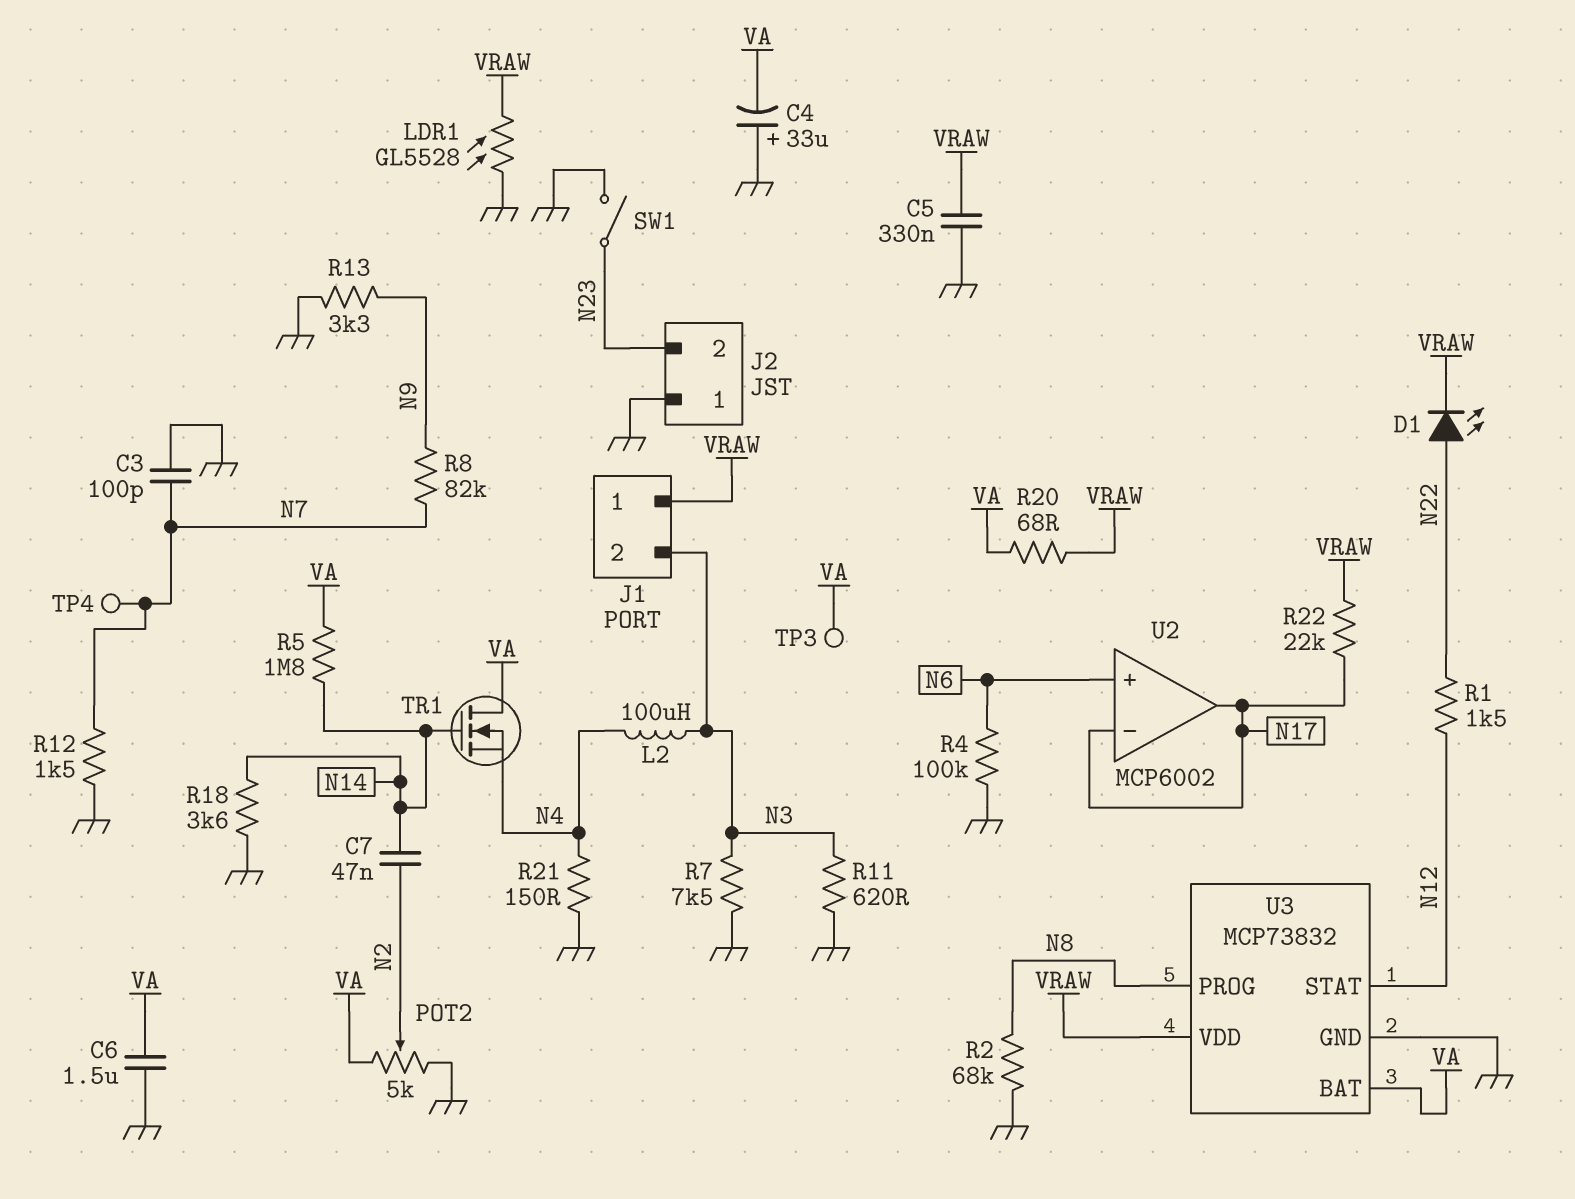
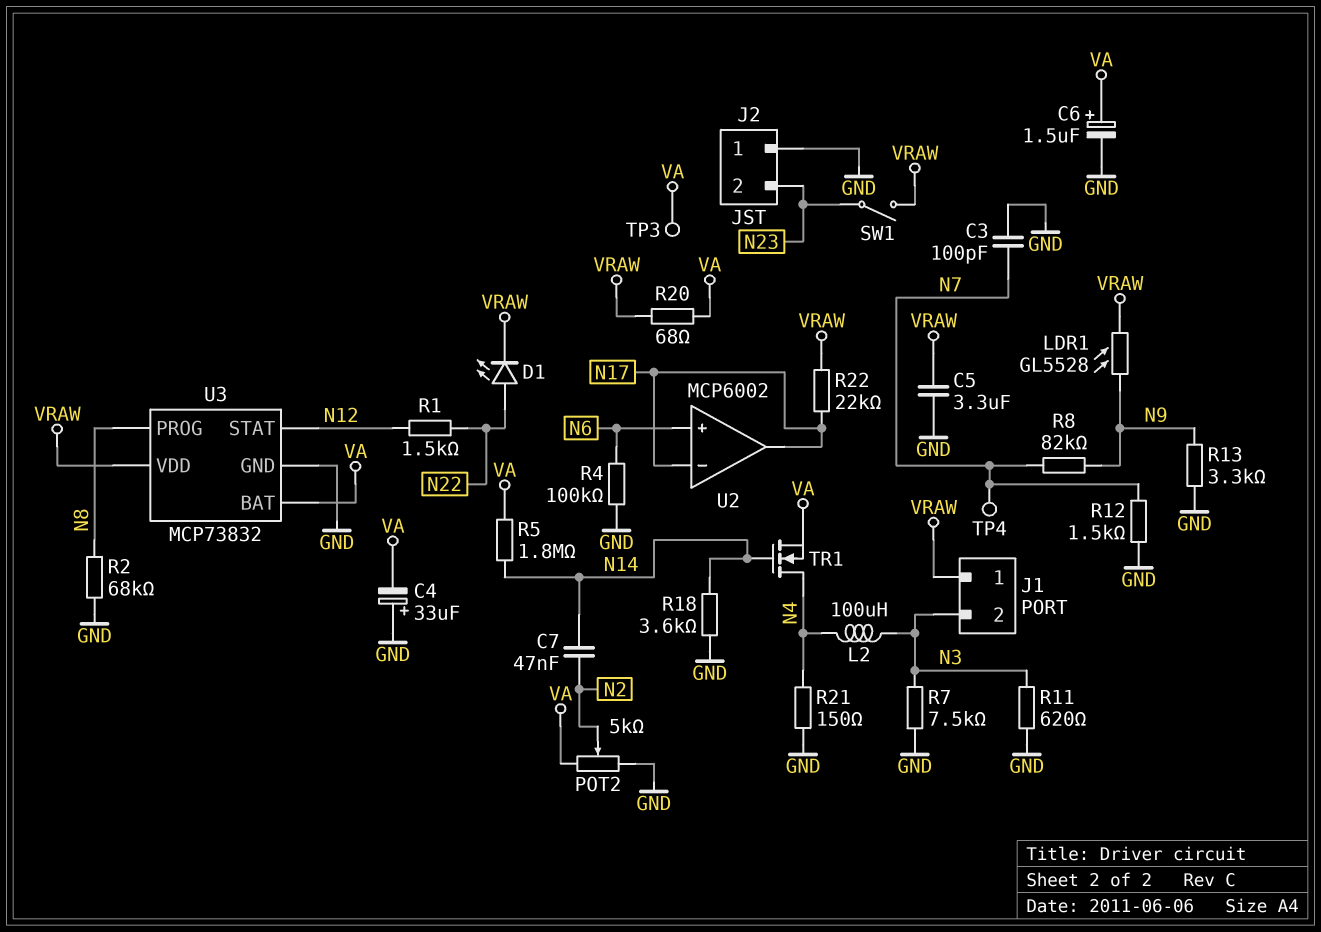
C5: 330nF (GND, VRAW) -> 3.3uF (GND, VRAW)
C6: 1.5uF (GND, VA) -> 1.5uF (plus VA, minus GND)
LDR1: GL5528 (GND, VRAW) -> GL5528 (N9, VRAW)
SW1: switch (GND, N23) -> switch (N23, VRAW)
TR1: NMOS (G N14, D VA, S N4) -> NMOS (G N14, D N4, S VA)

